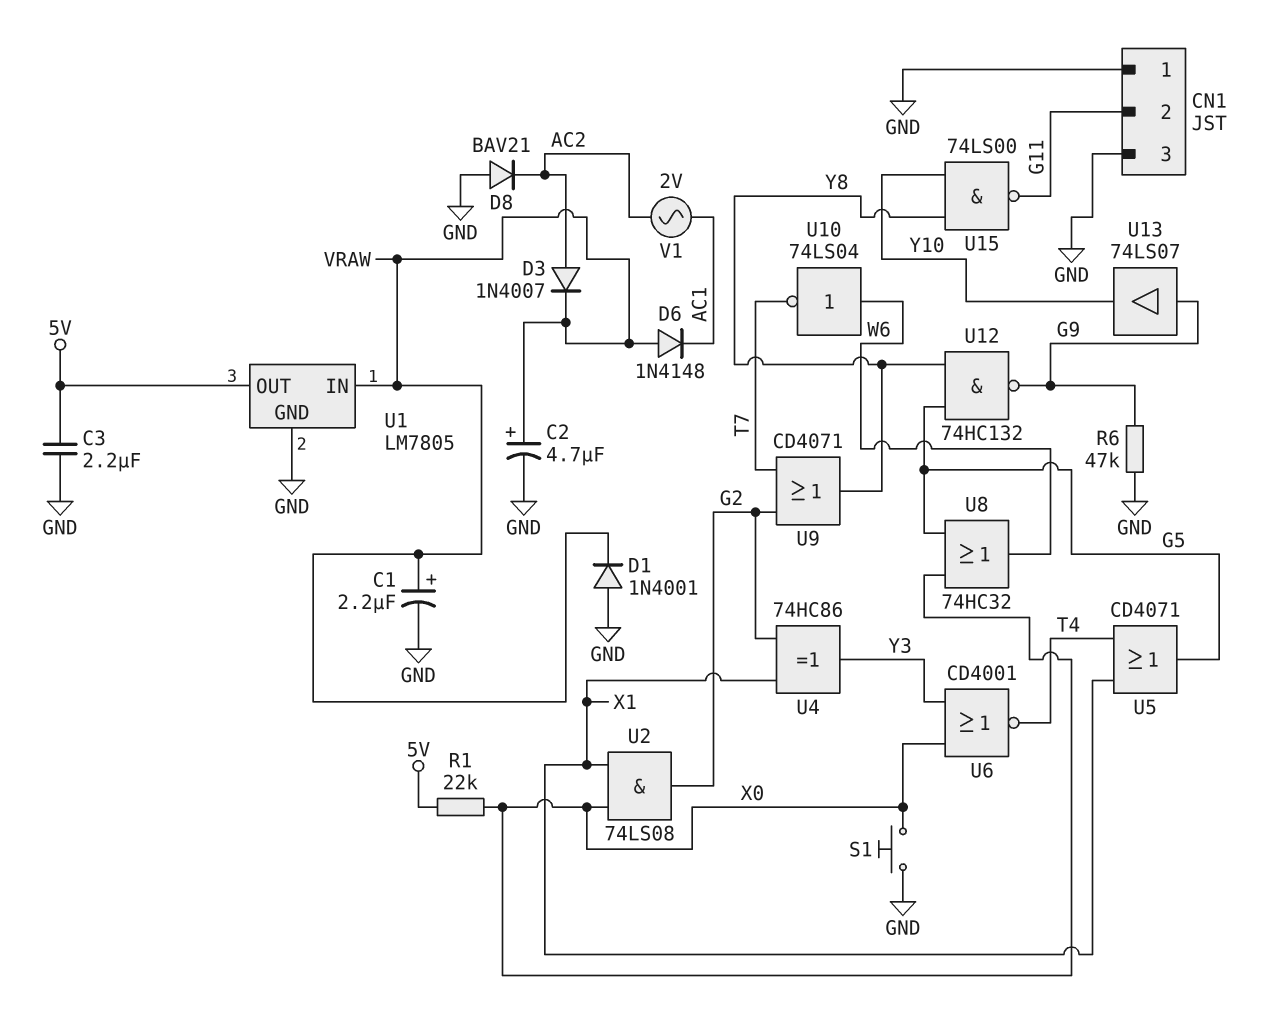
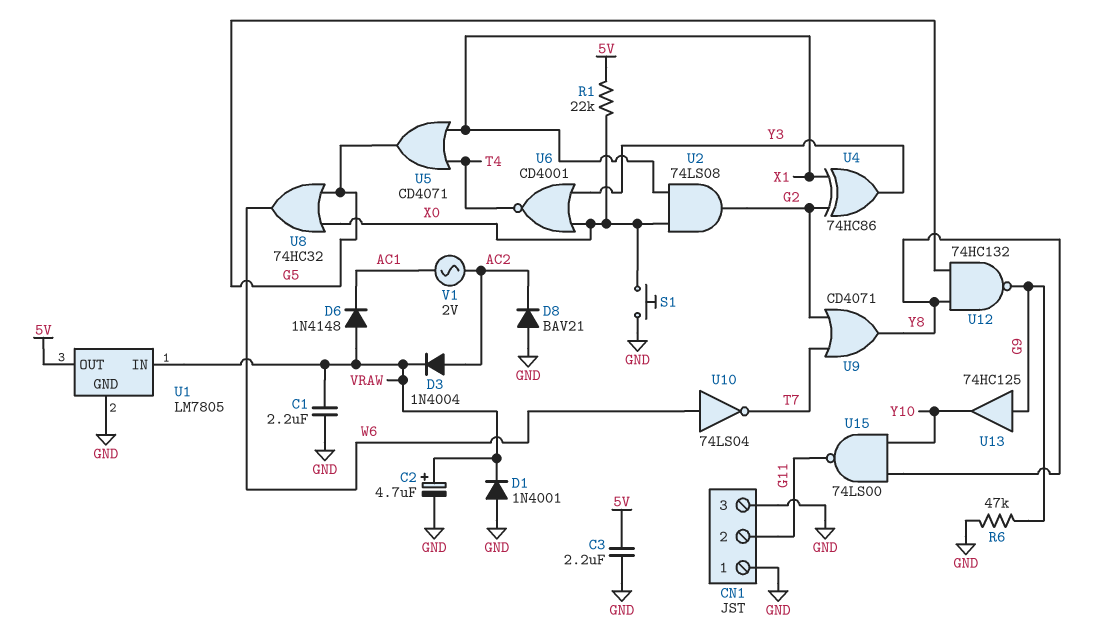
C1: 2.2uF (plus VRAW, minus GND) -> 2.2uF (GND, VRAW)
D3: diode 1N4007 (A AC2, K VRAW) -> diode 1N4004 (A AC2, K VRAW)
U13: buffer 74LS07 (in G9, out Y10) -> buffer 74HC125 (in G9, out Y10)

